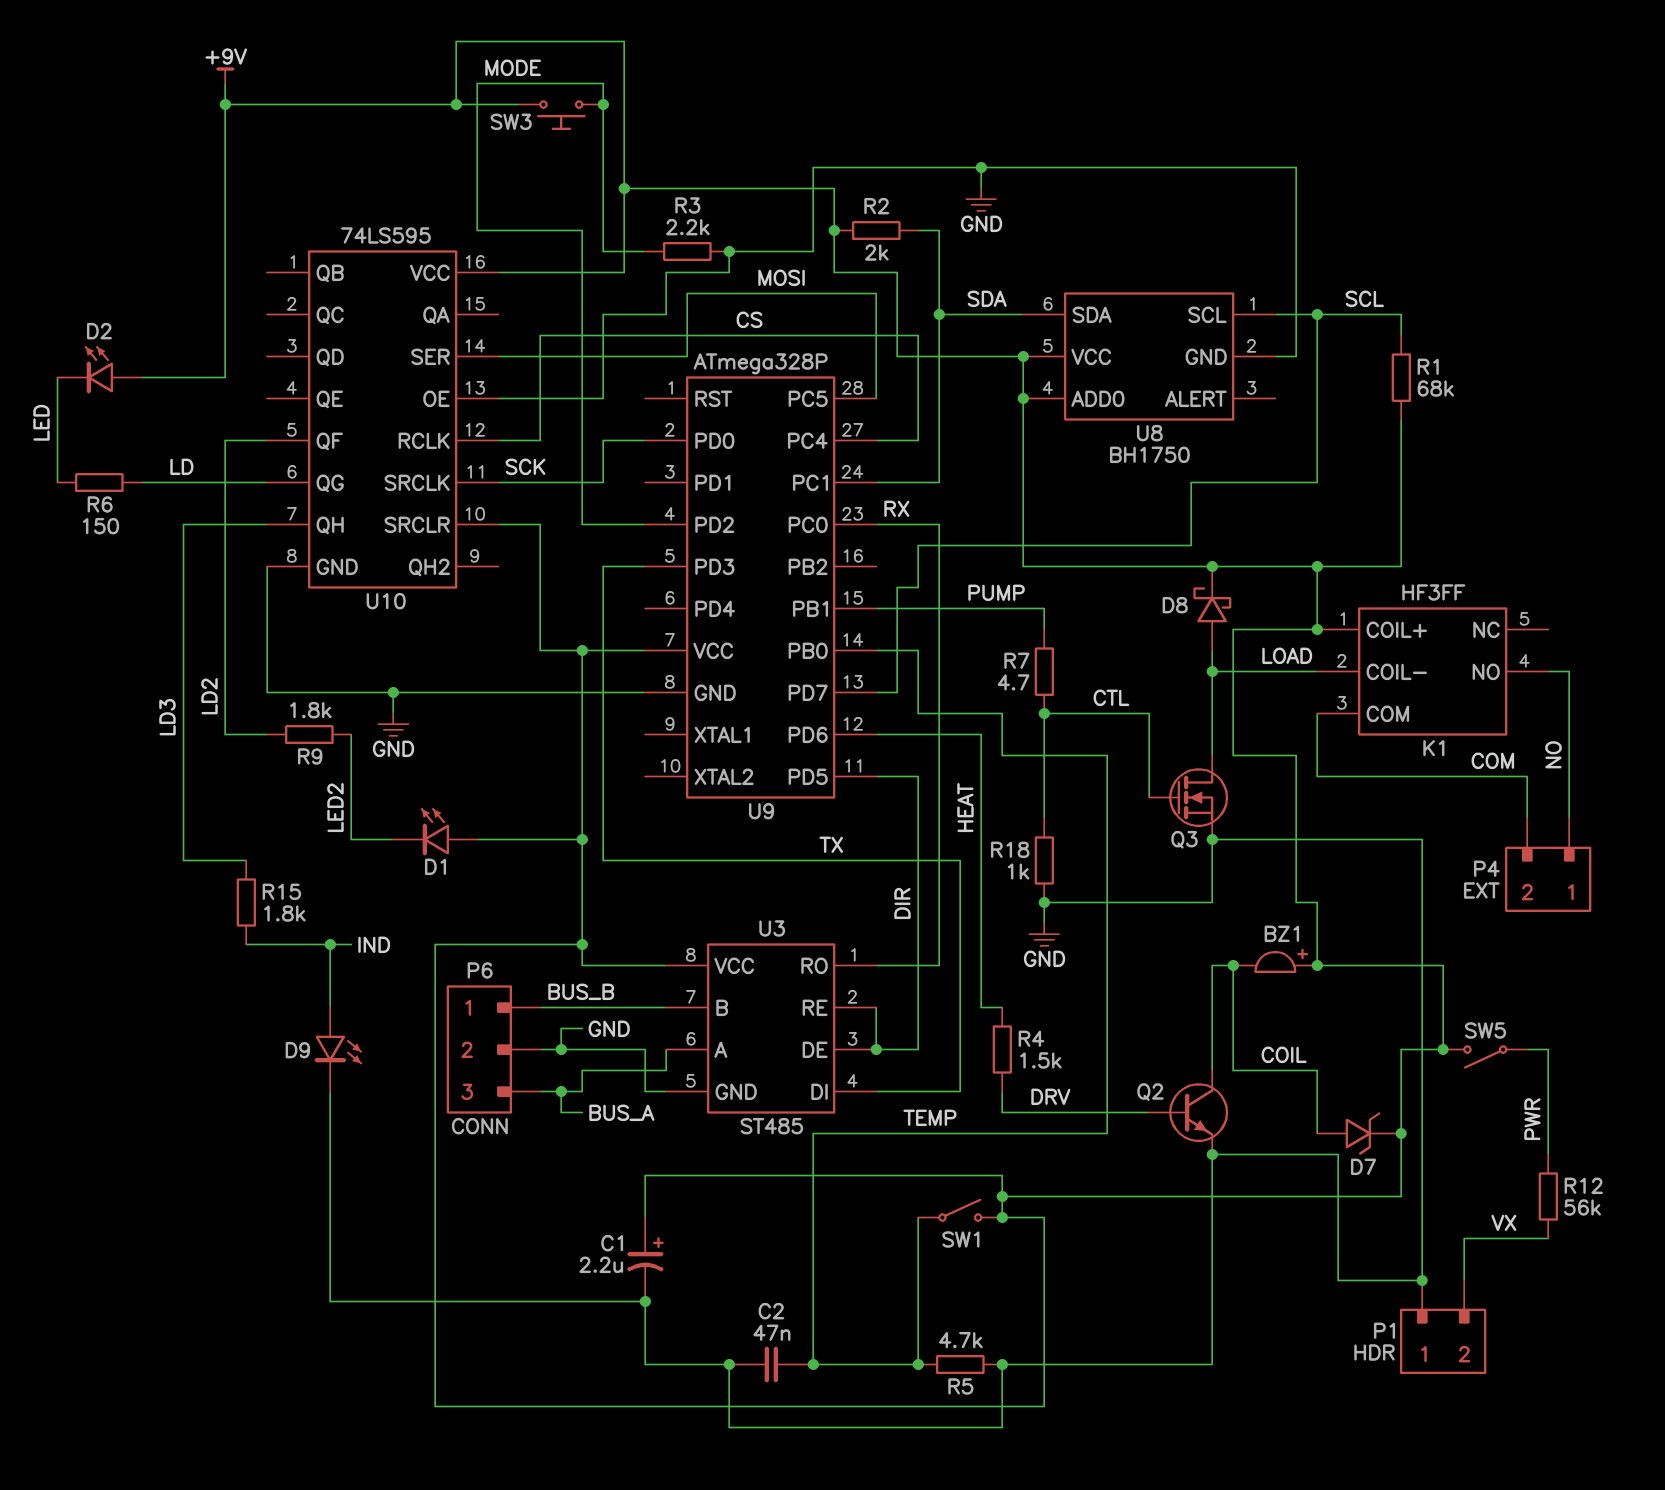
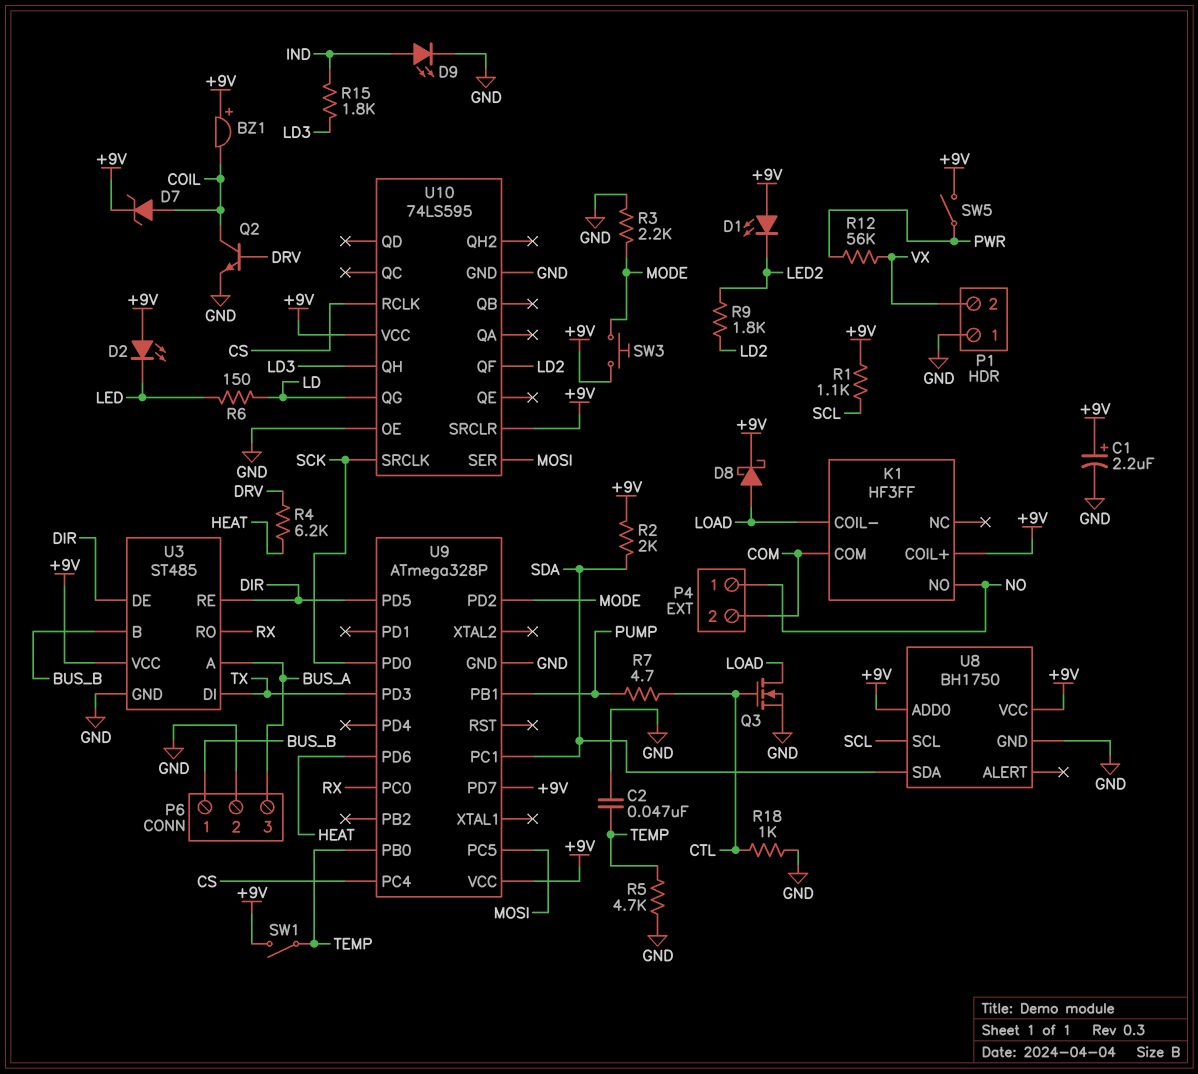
R1: 68k (+9V, SCL) -> 1.1k (+9V, SCL)
R4: 1.5k (DRV, HEAT) -> 6.2k (DRV, HEAT)
U9 pin PD7: SCL -> +9V

